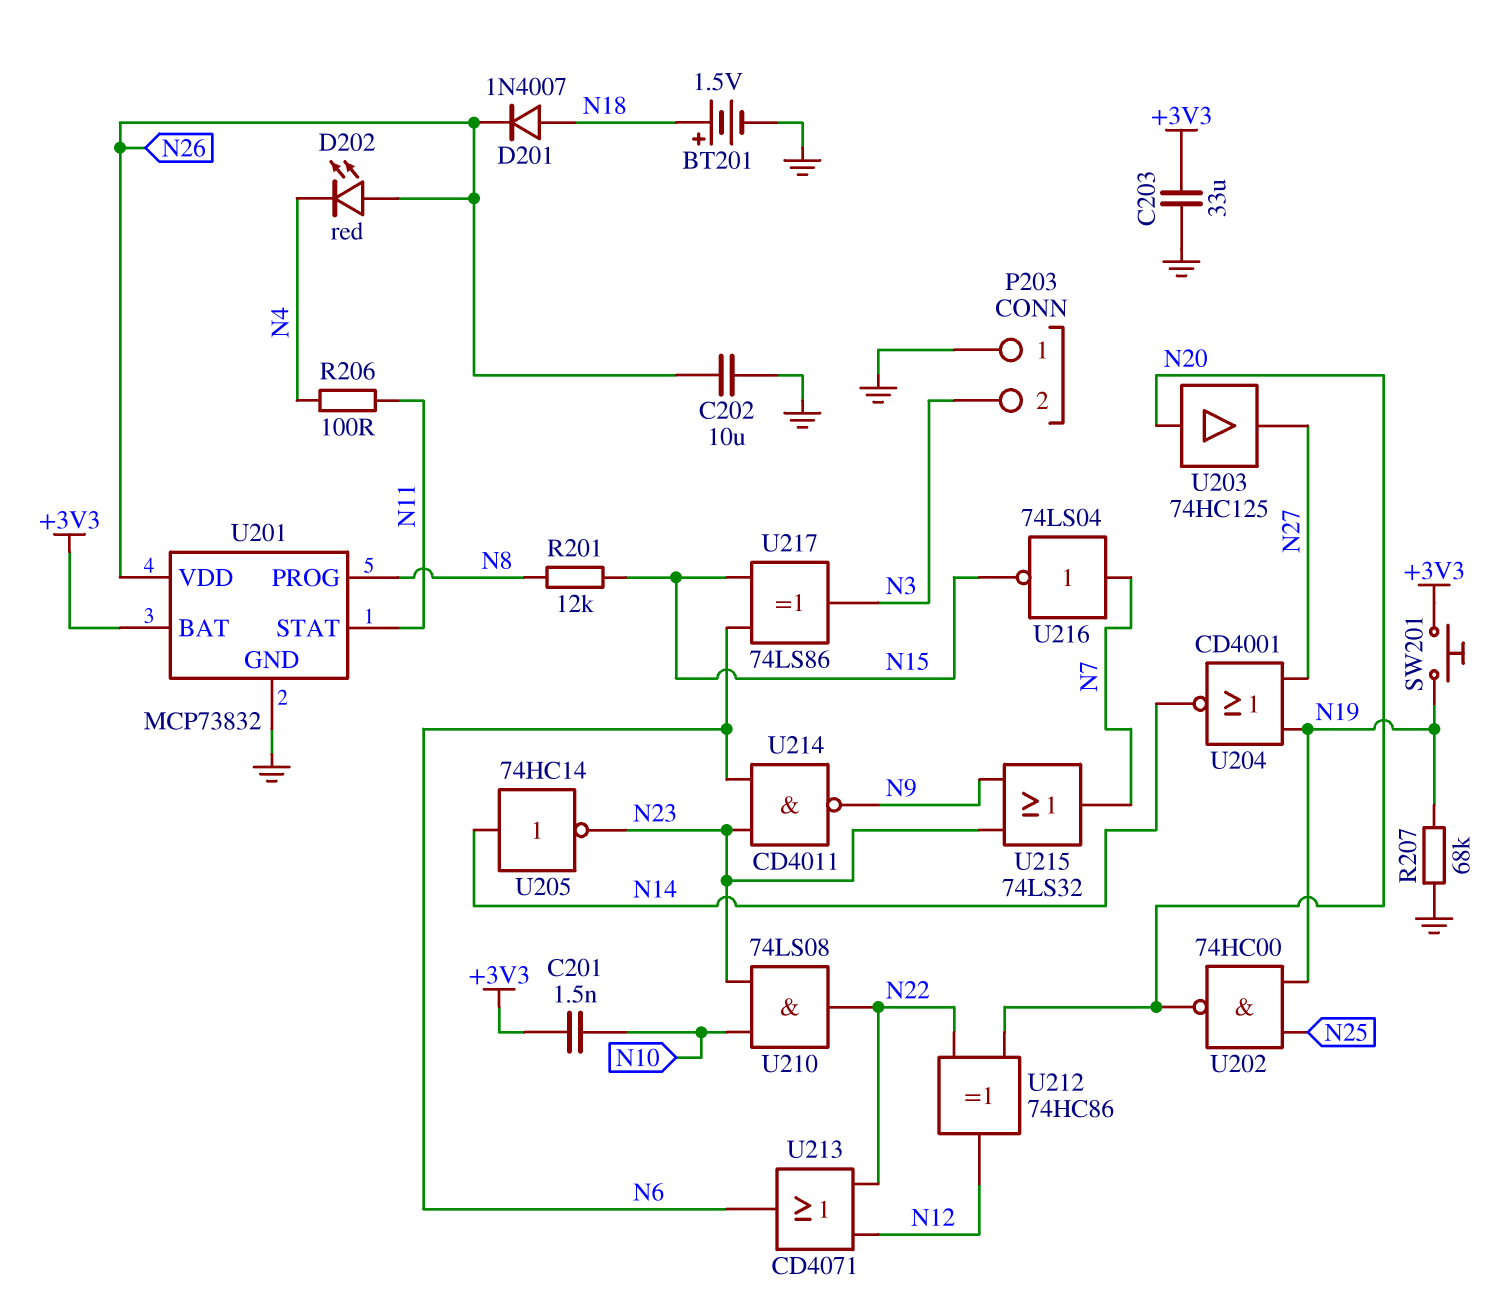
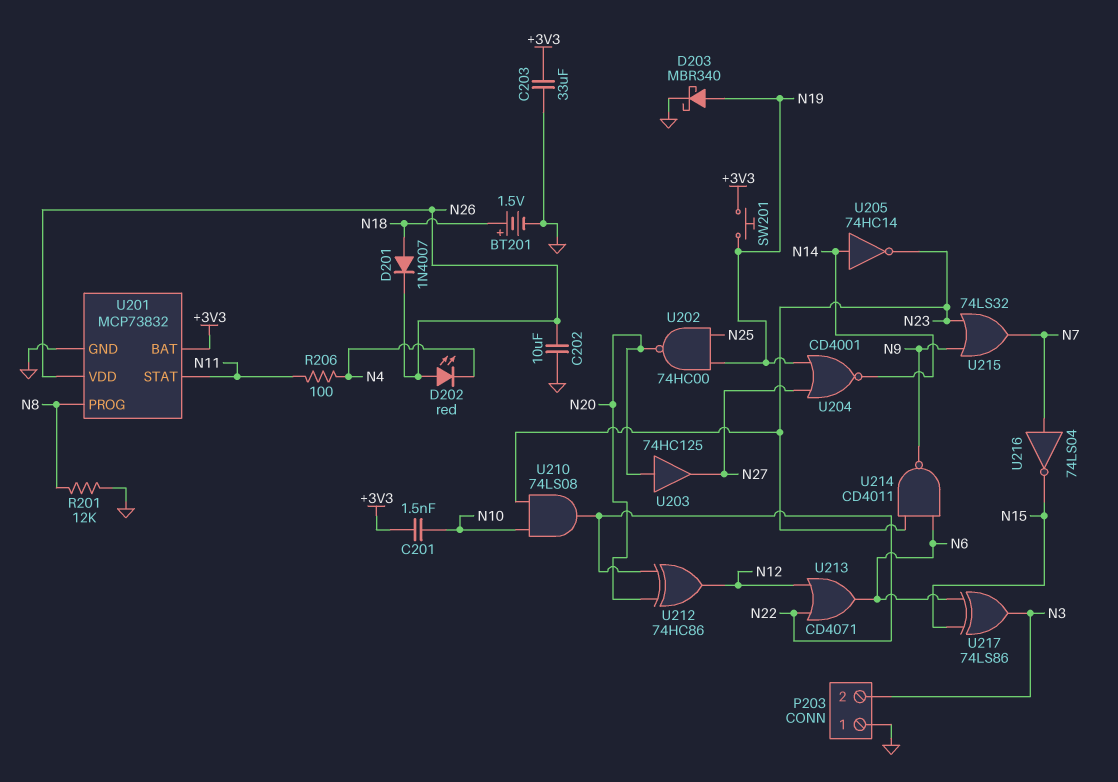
D203: none -> schottky MBR340 (A N19, K GND)
R201: 12k (N8, N15) -> 12k (GND, N8)
R207: 68k (GND, N19) -> none

